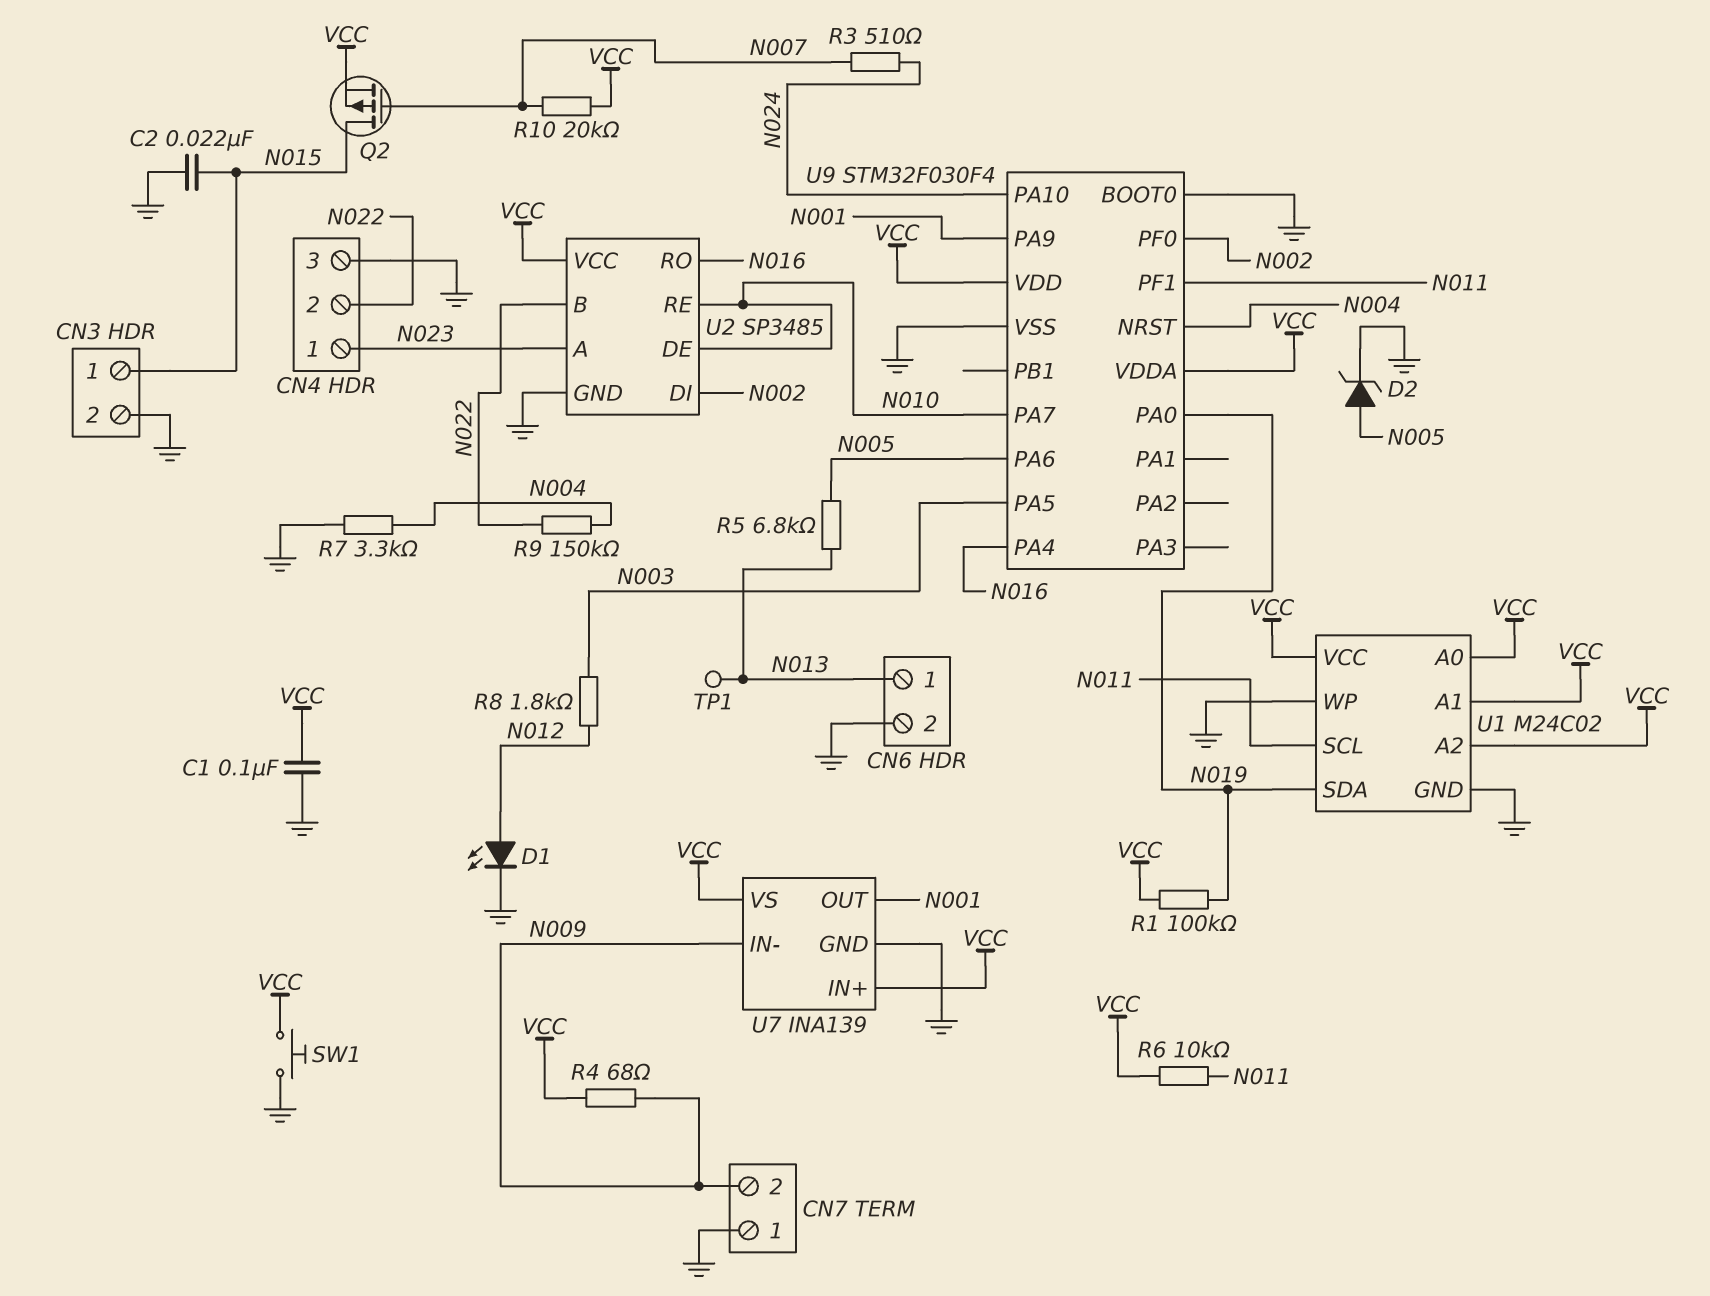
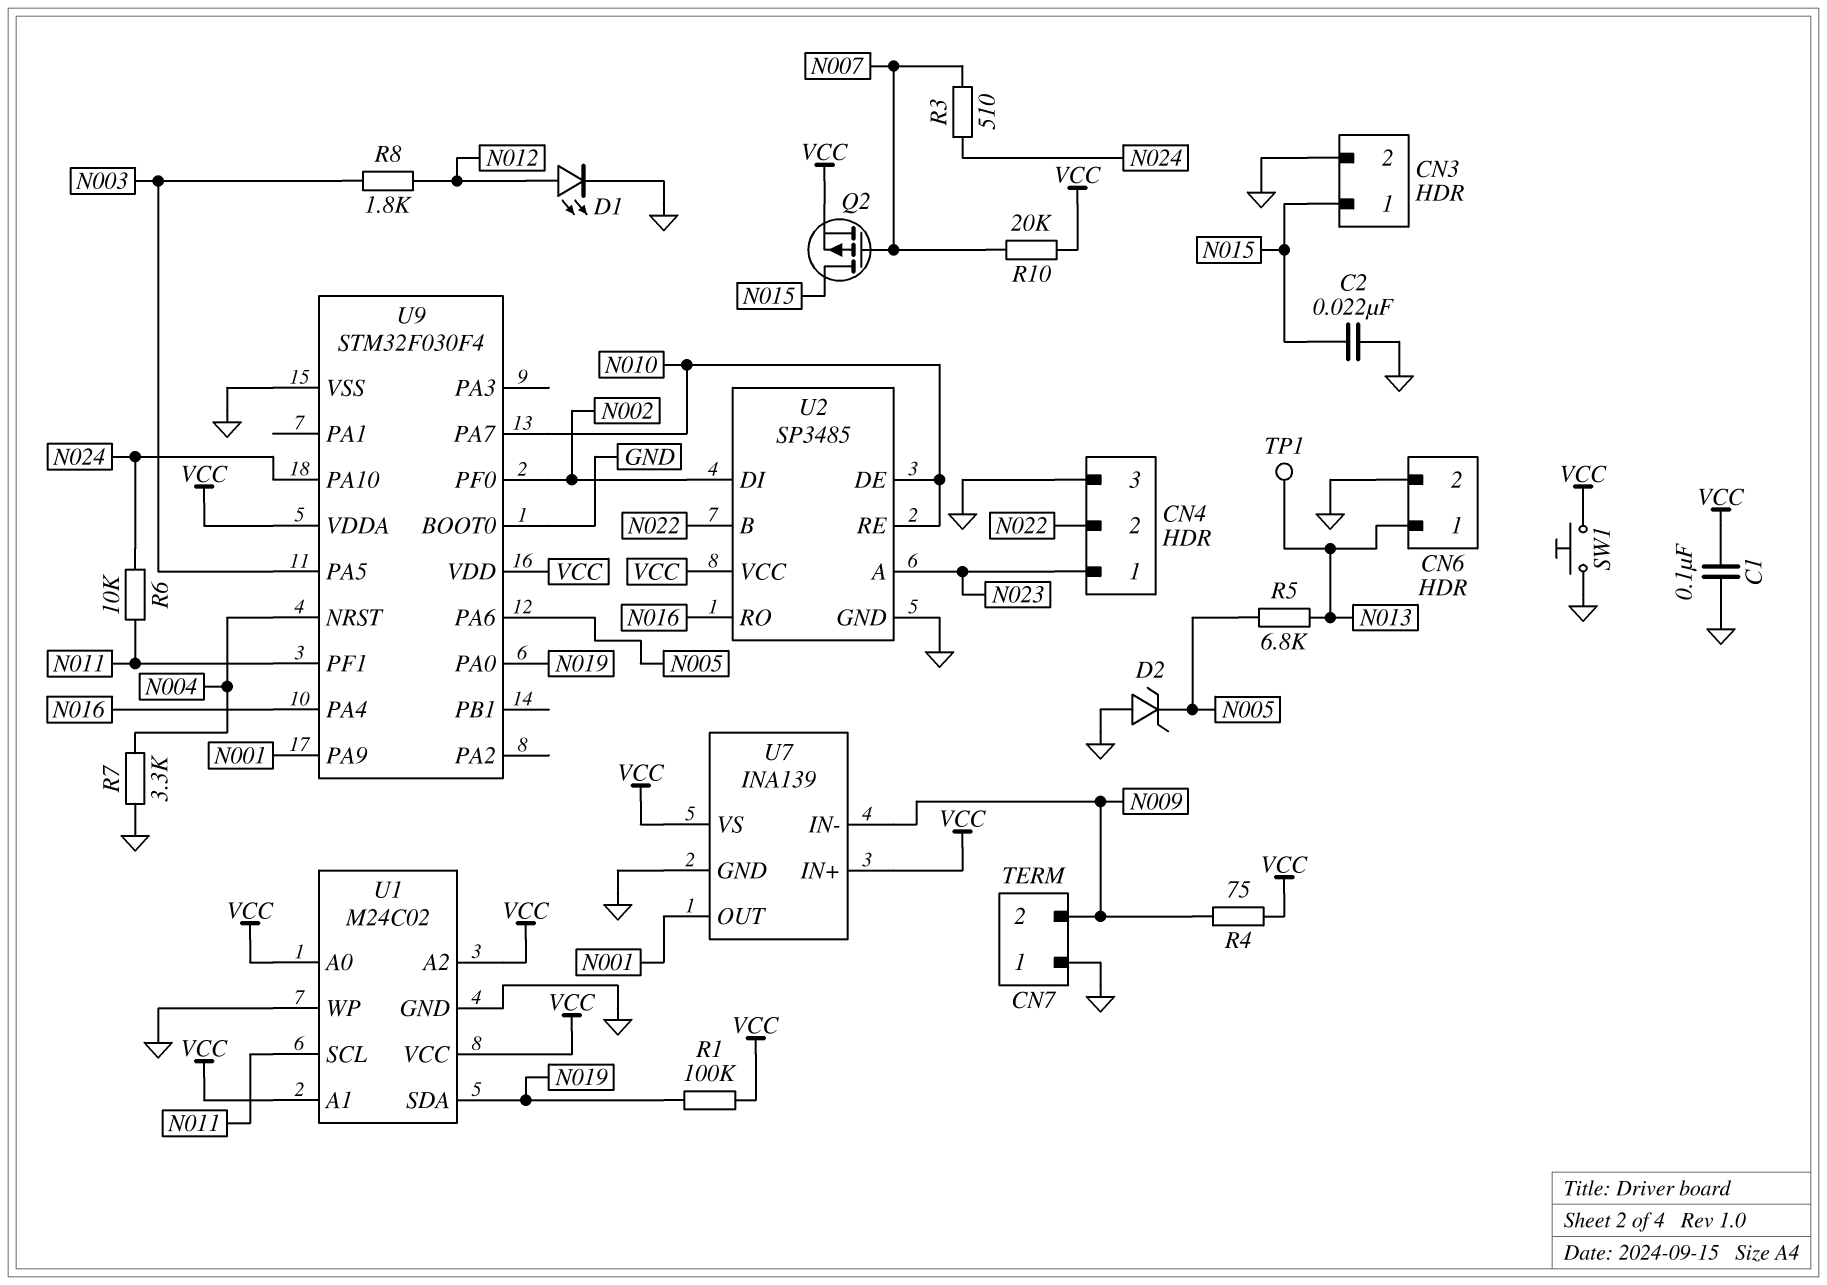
D2: zener (A N005, K GND) -> zener (A GND, K N005)
R4: 68 (N009, VCC) -> 75 (N009, VCC)
R6: 10k (N011, VCC) -> 10k (N011, N024)
R9: 150k (N004, N022) -> none

